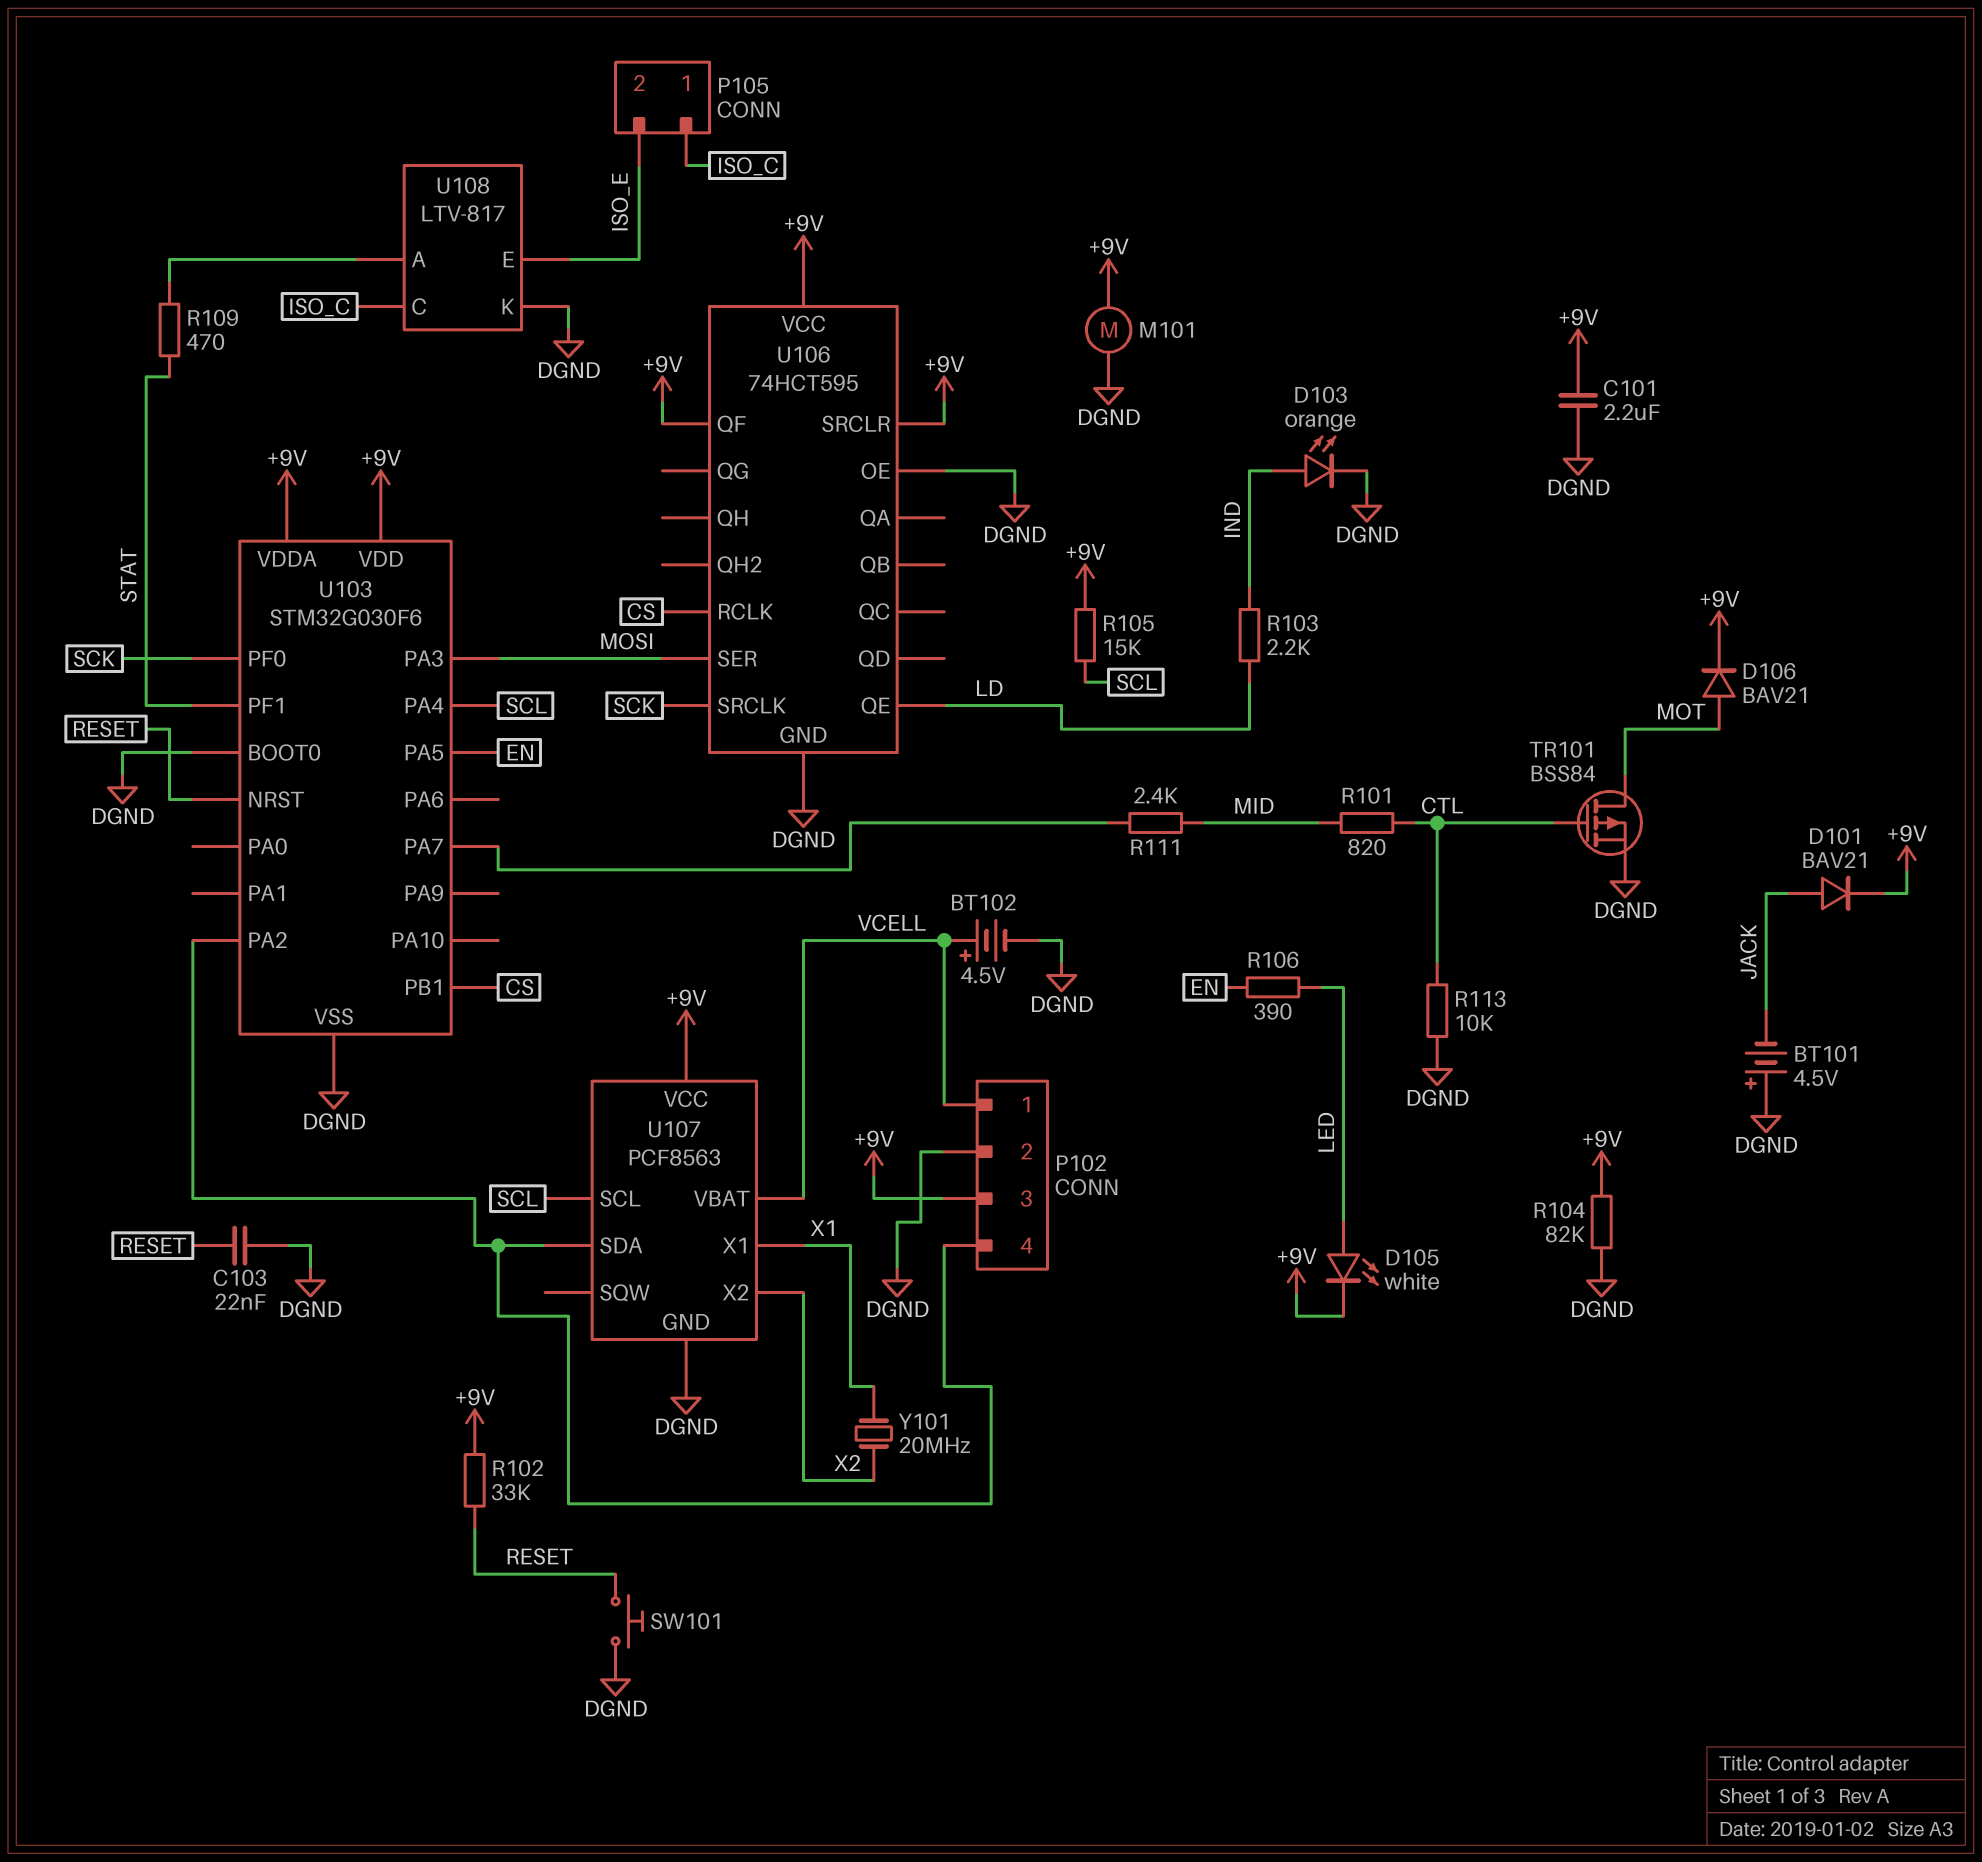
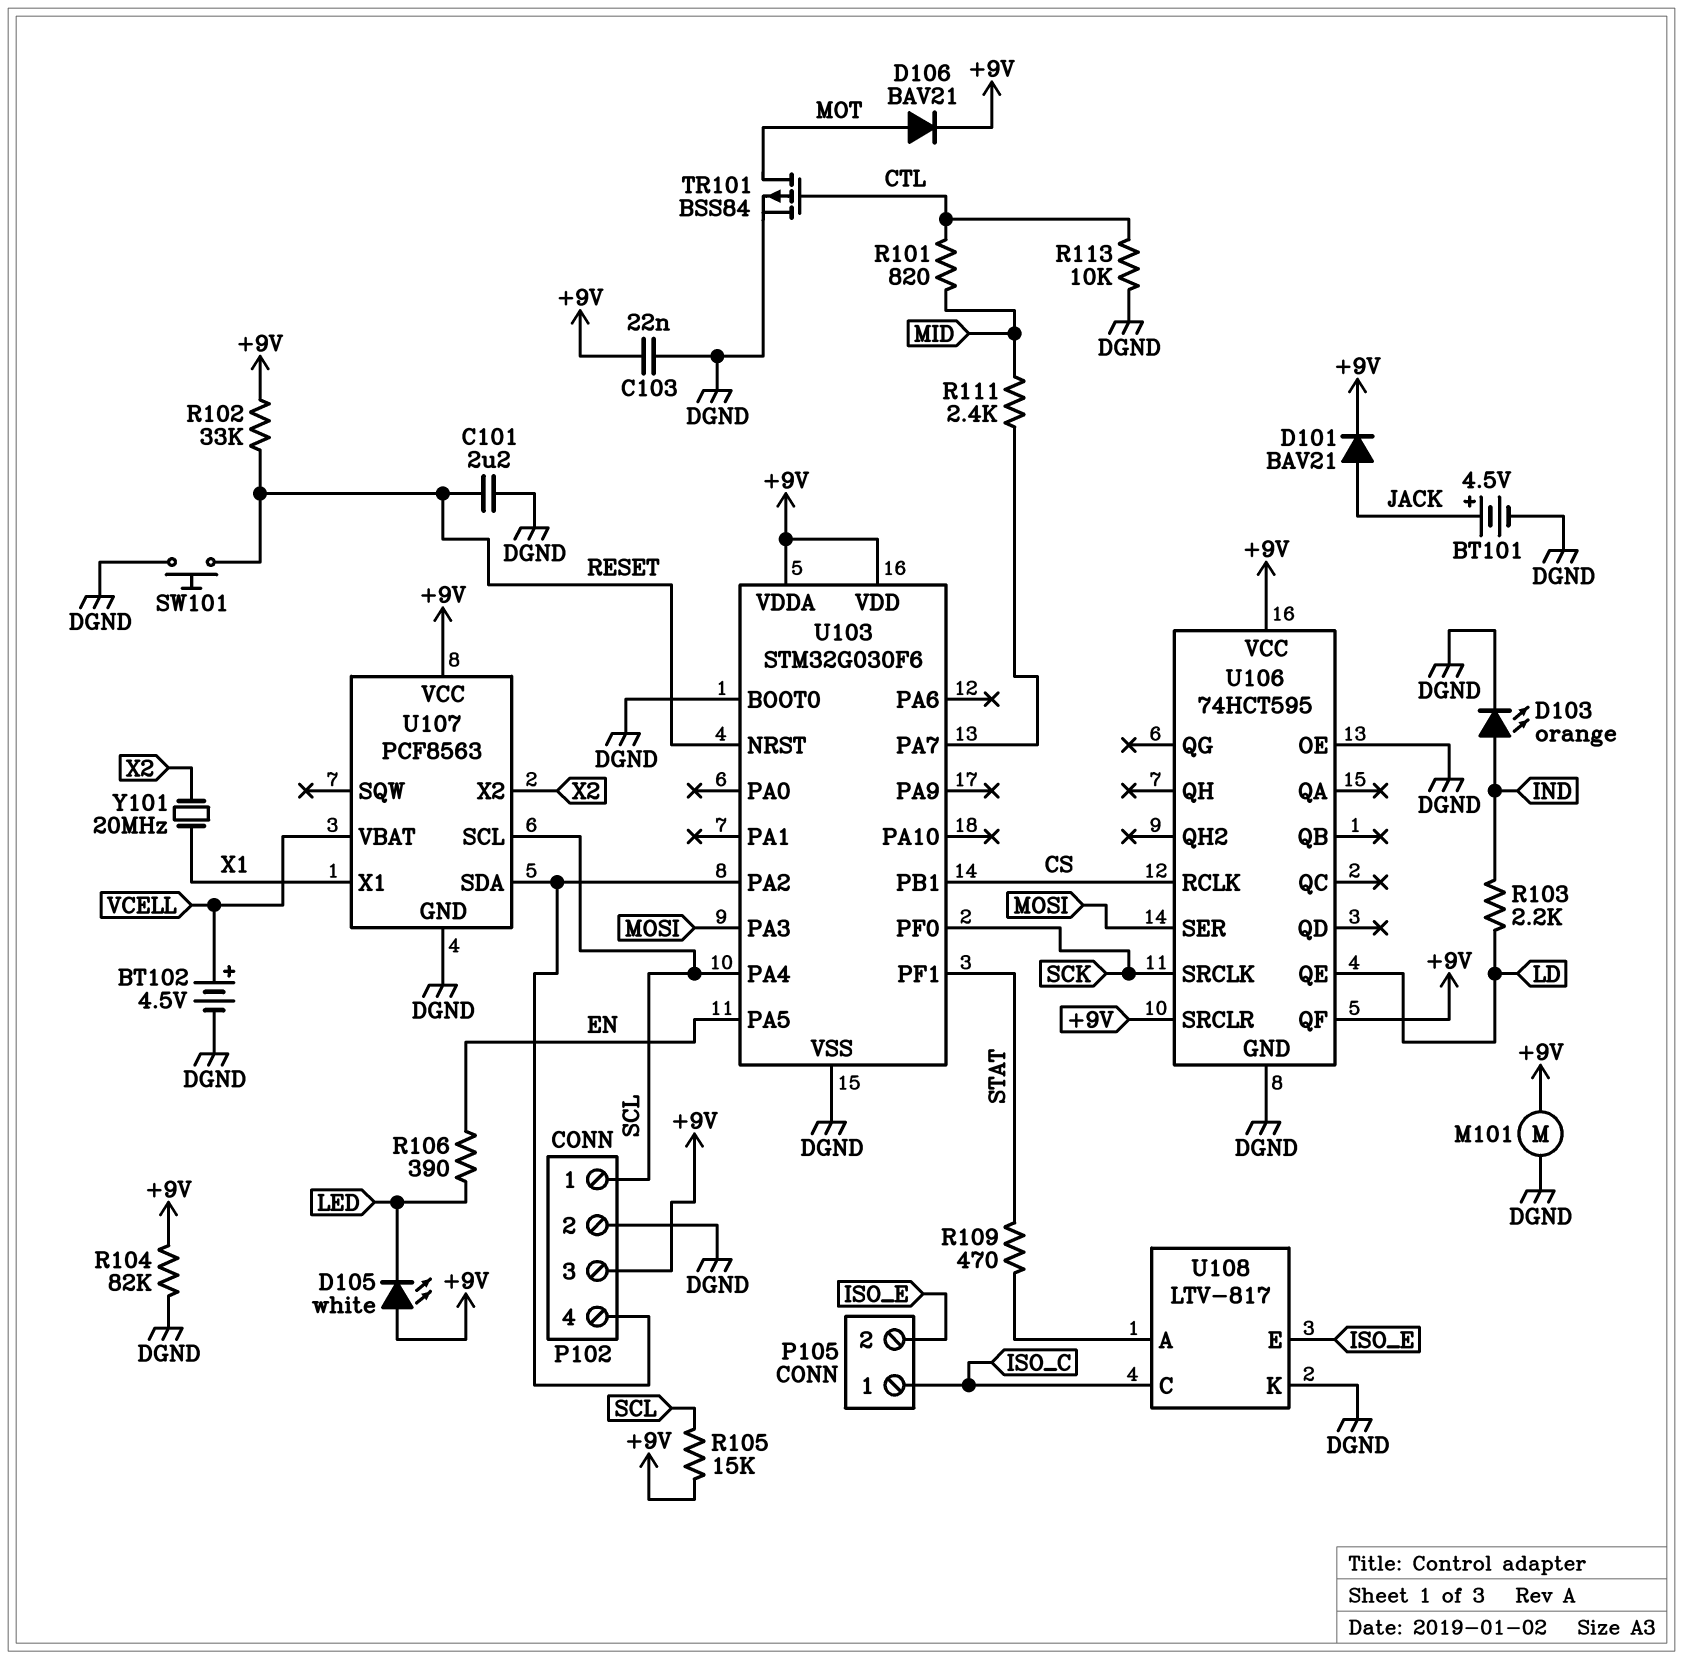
BT101: 4.5V (plus DGND, minus JACK) -> 4.5V (plus JACK, minus DGND)
C101: 2.2uF (+9V, DGND) -> 2.2uF (DGND, RESET)
C103: 22nF (DGND, RESET) -> 22nF (+9V, DGND)
D105: LED white (A LED, K +9V) -> LED white (A +9V, K LED)
P102 pin 1: VCELL -> SCL

